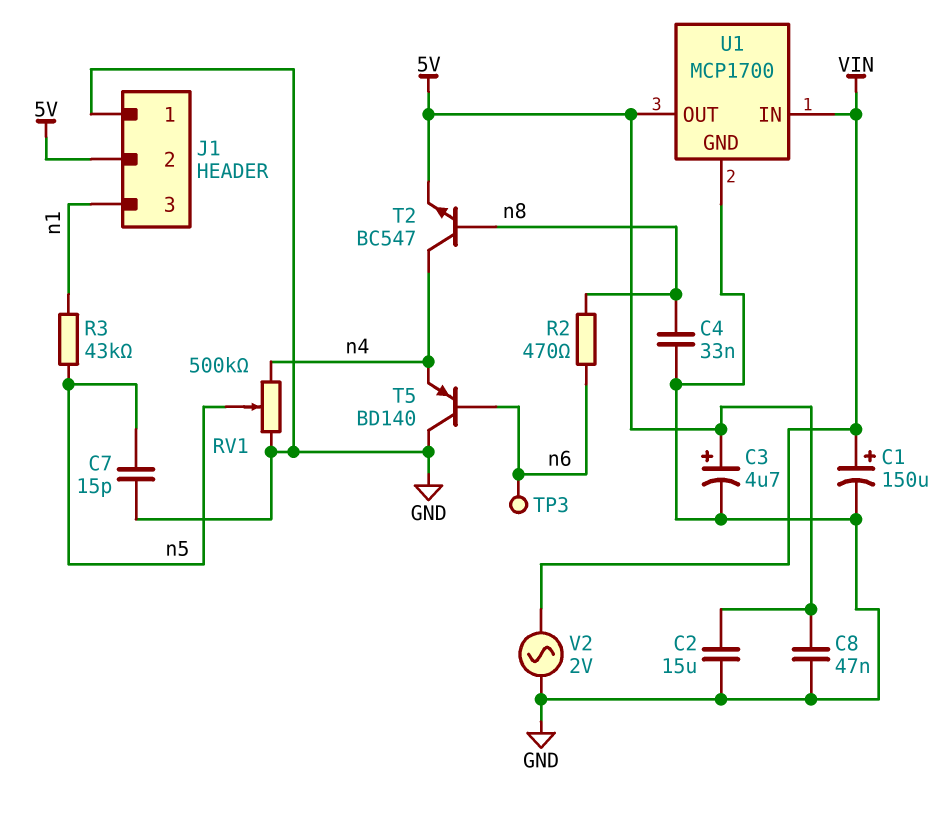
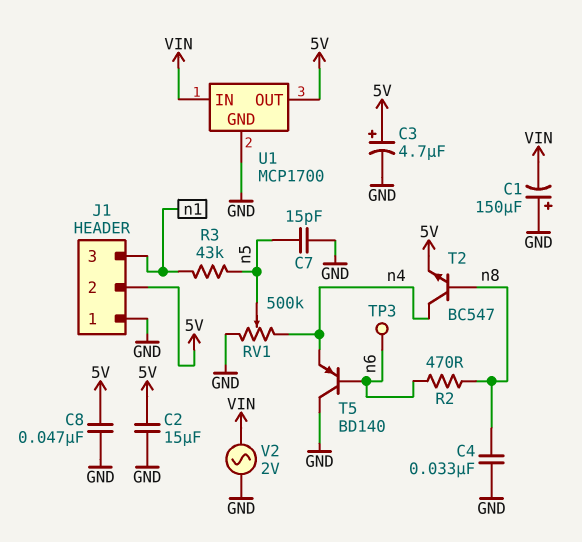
C1: 150uF (plus VIN, minus GND) -> 150uF (plus GND, minus VIN)

